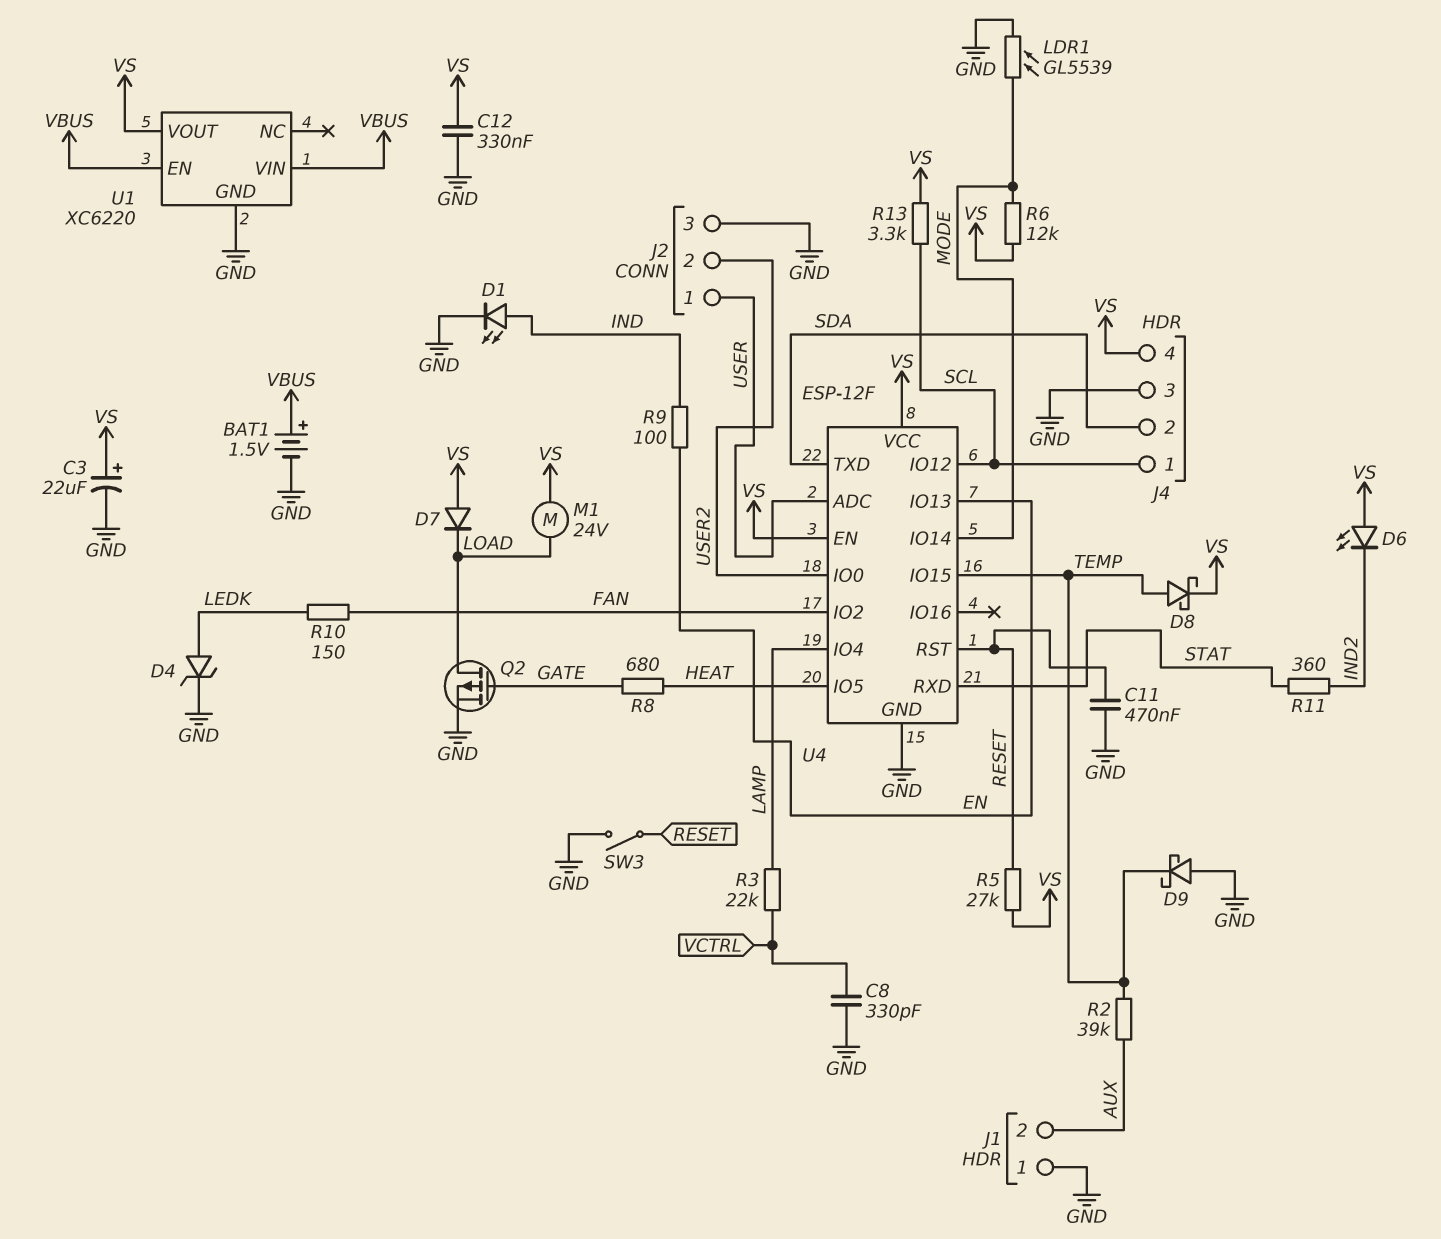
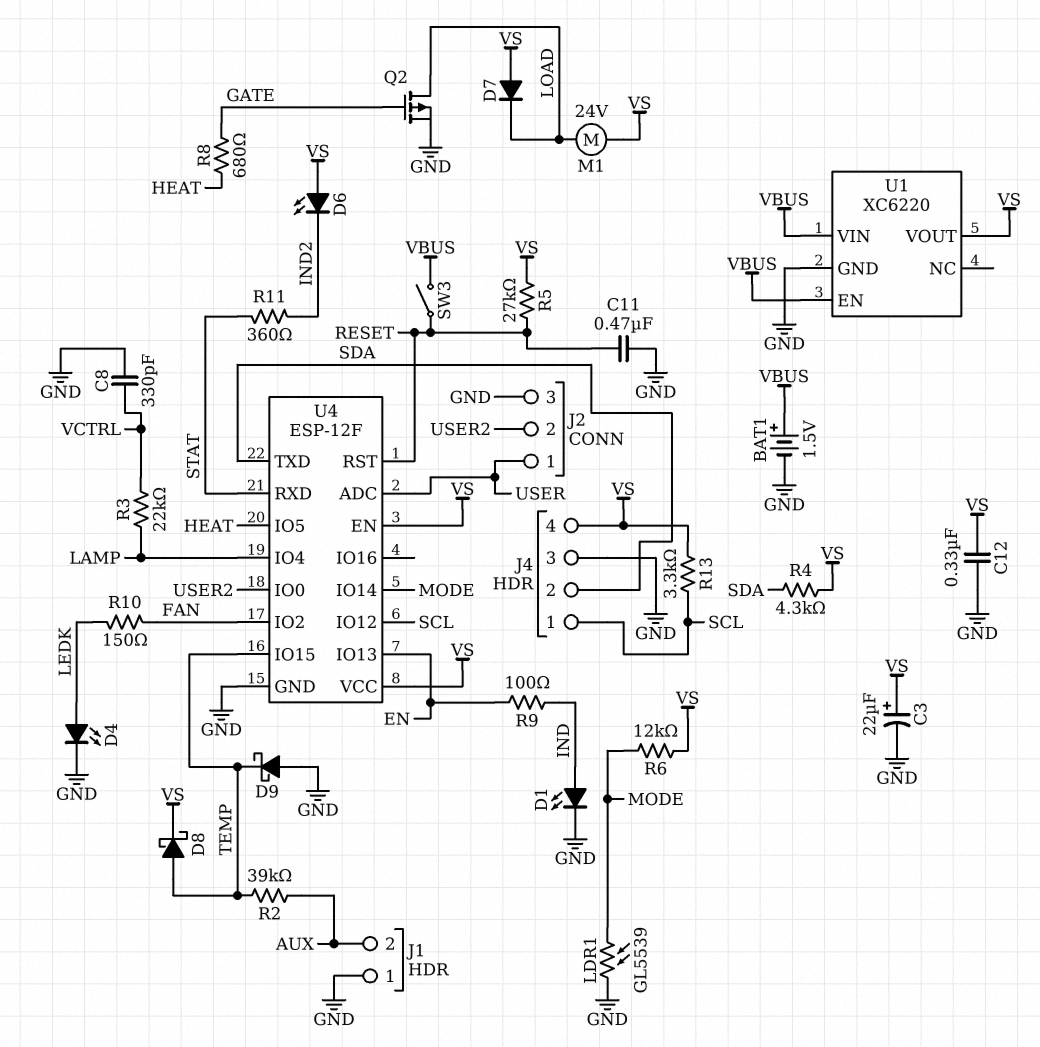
D4: zener (A LEDK, K GND) -> LED (A LEDK, K GND)
R4: none -> 4.3k (SDA, VS)
SW3: switch (GND, RESET) -> switch (RESET, VBUS)

